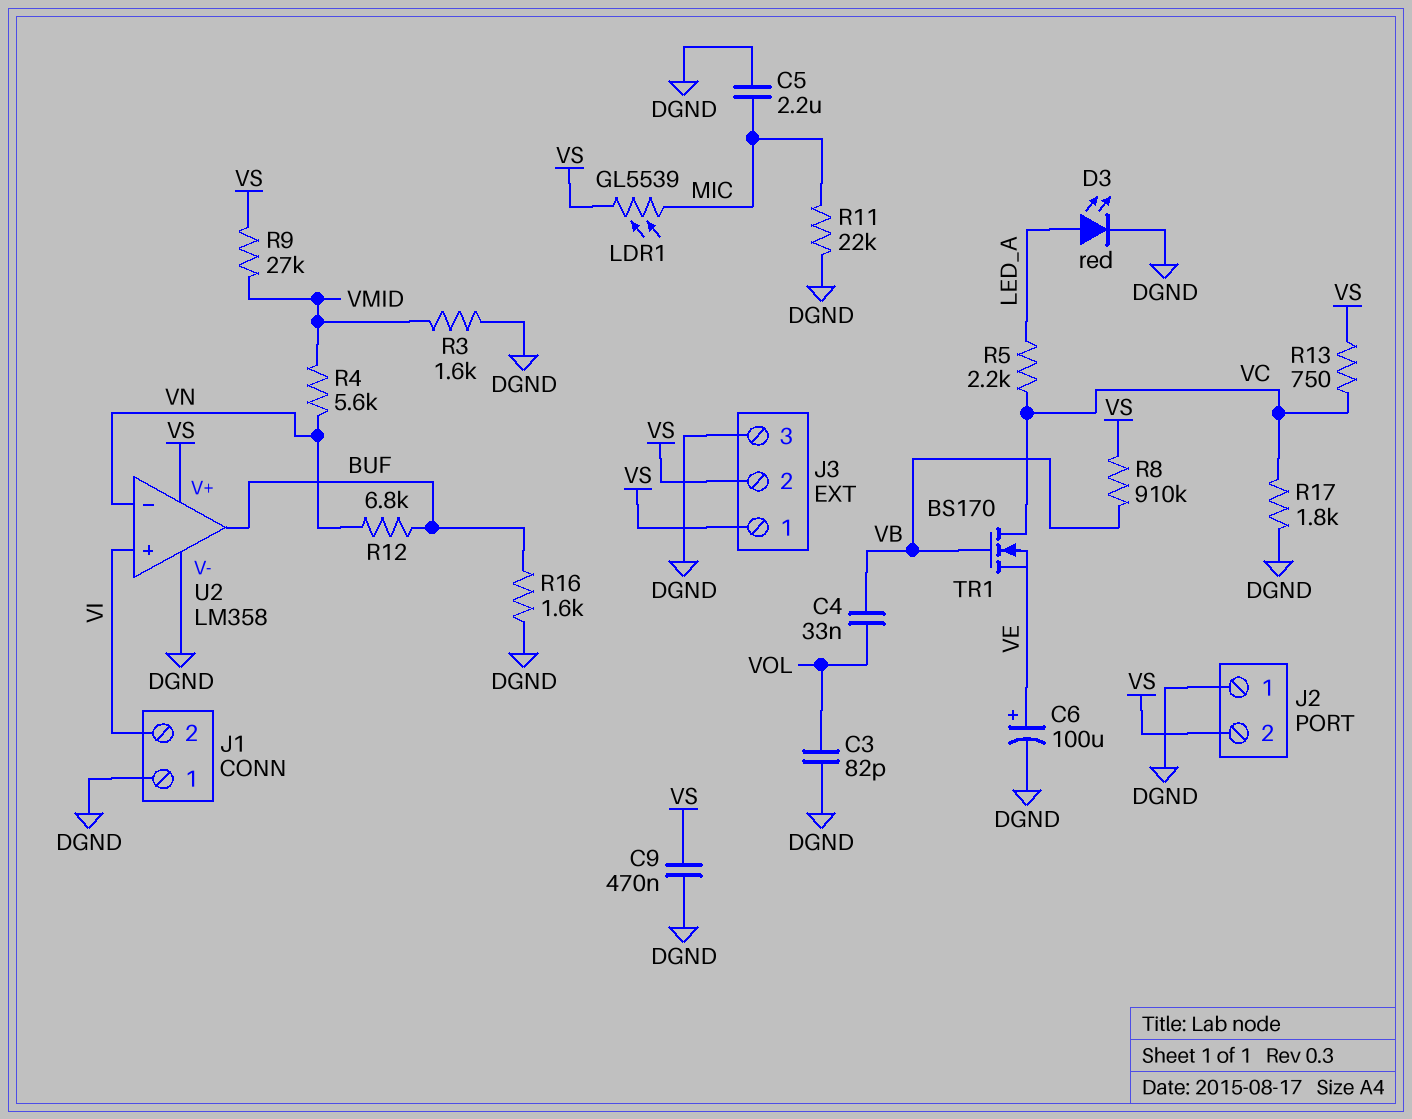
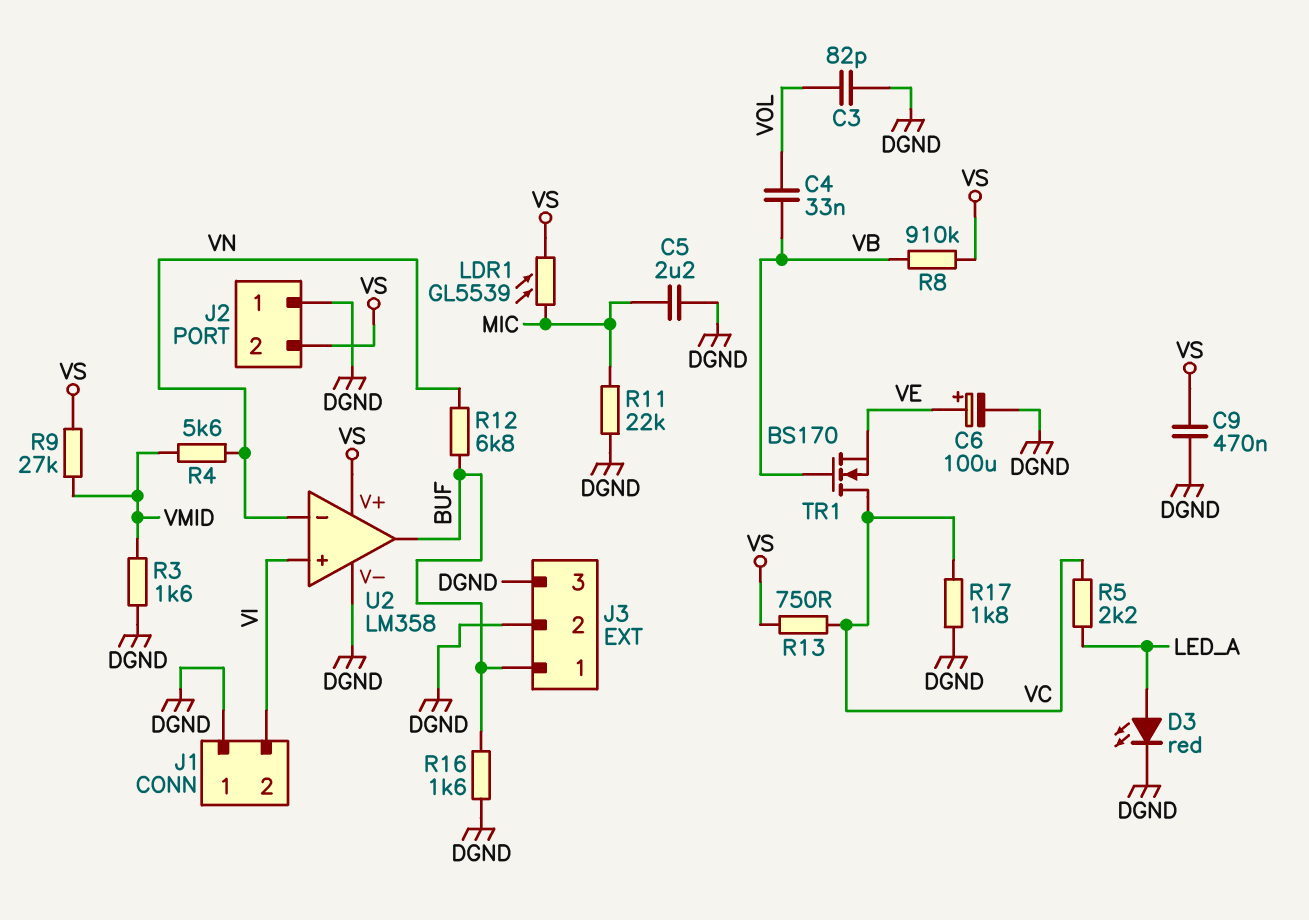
J3 pin 1: VS -> BUF
J3 pin 2: VS -> DGND

